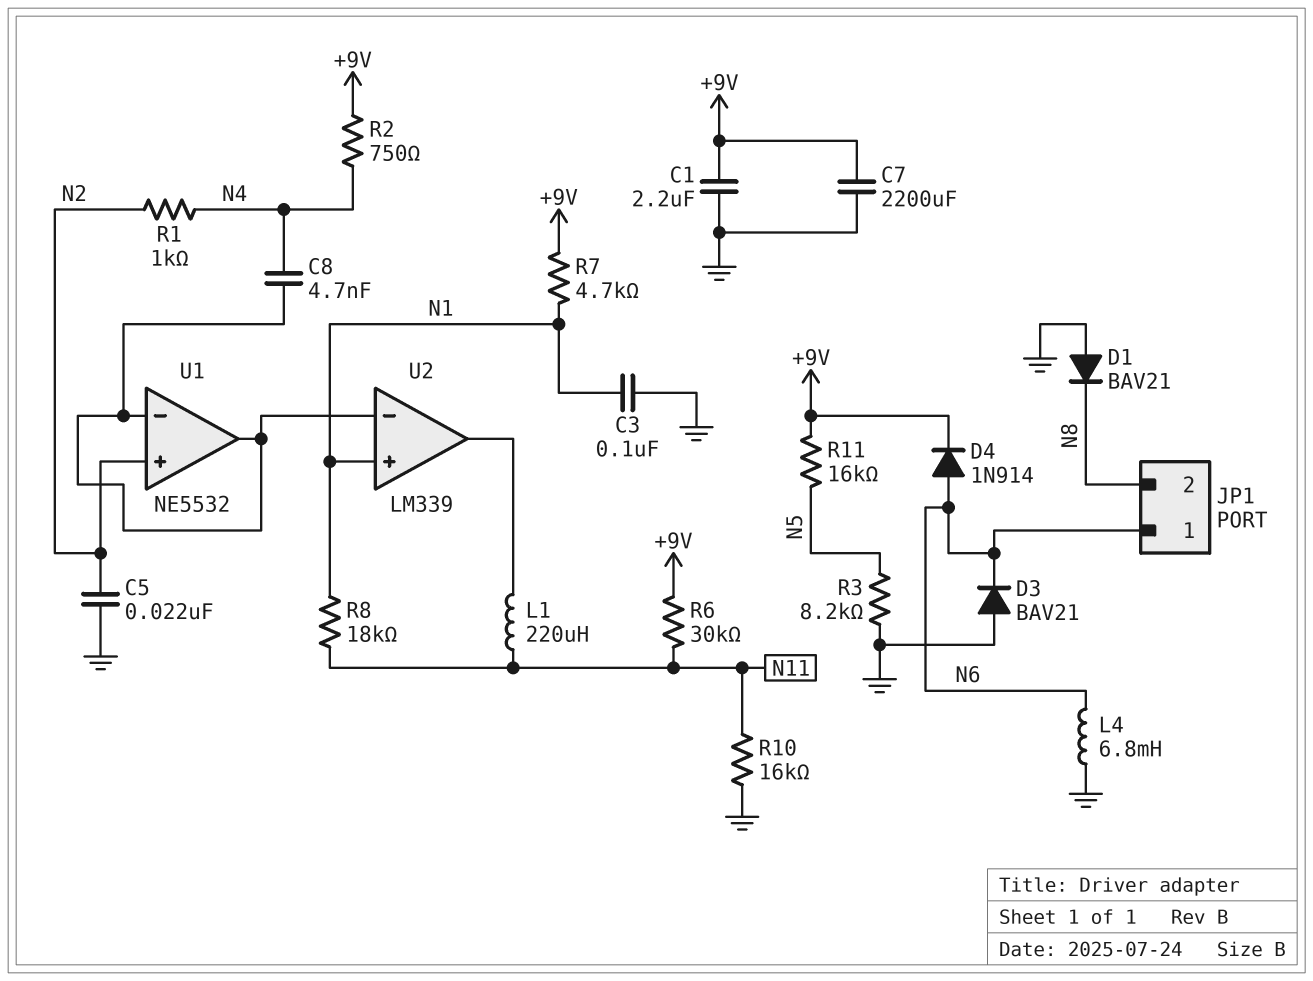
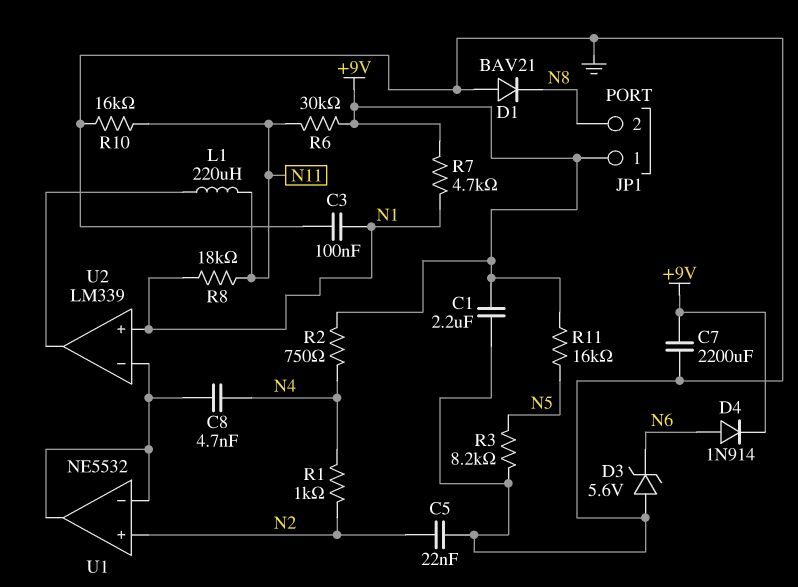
D3: diode BAV21 (A GND, K N6) -> zener 5.6V (A GND, K N6)
JP1 pin 1: N6 -> +9V
L4: 6.8mH (GND, N6) -> none

